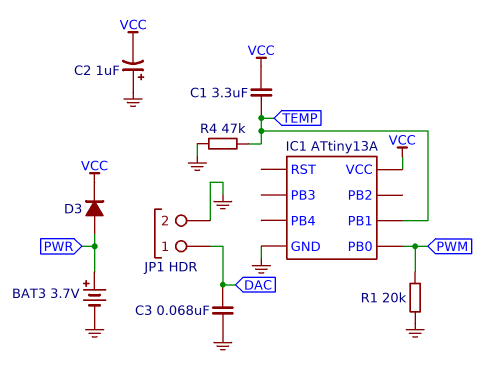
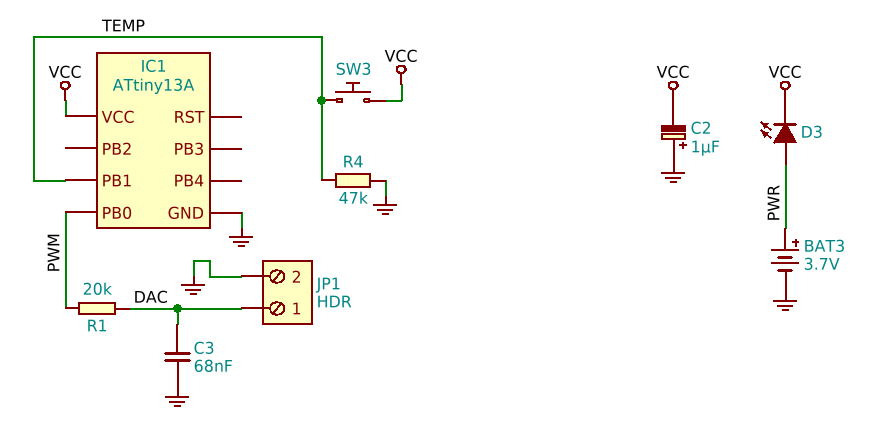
C1: 3.3uF (TEMP, VCC) -> none
D3: diode (A PWR, K VCC) -> LED (A PWR, K VCC)
R1: 20k (GND, PWM) -> 20k (DAC, PWM)
SW3: none -> button (TEMP, VCC)

